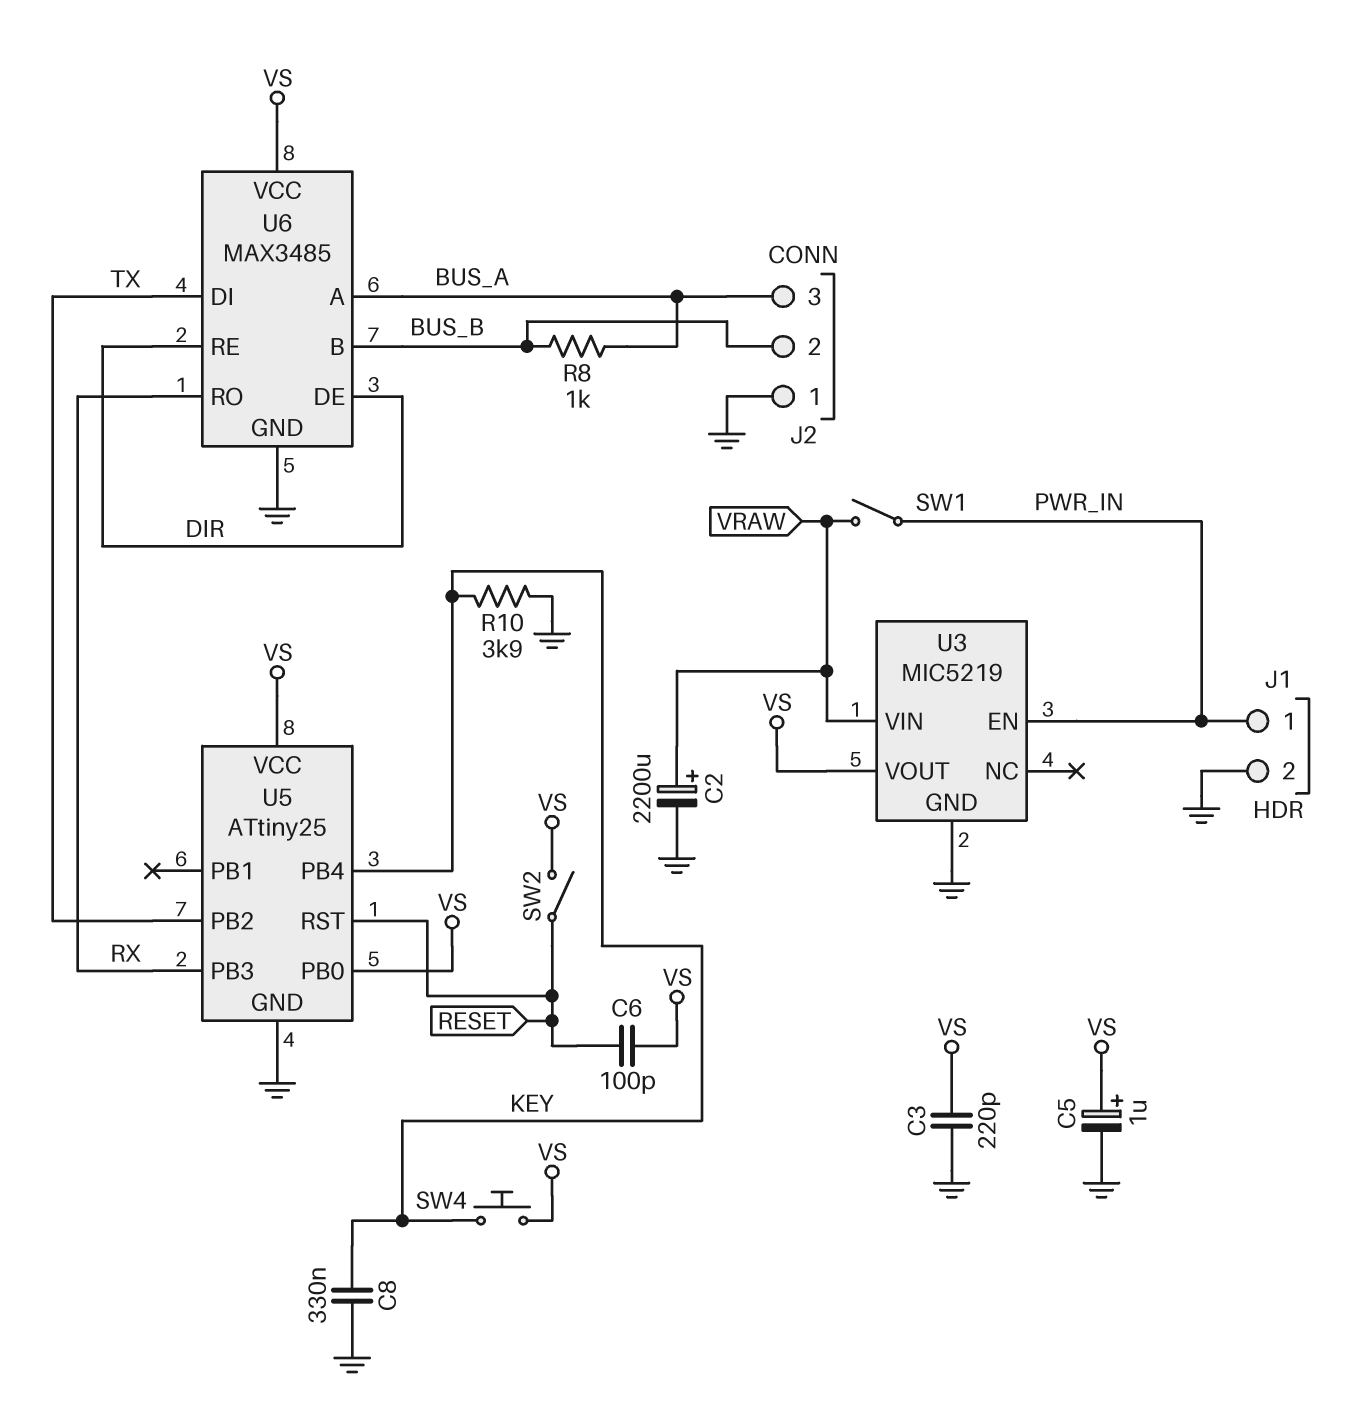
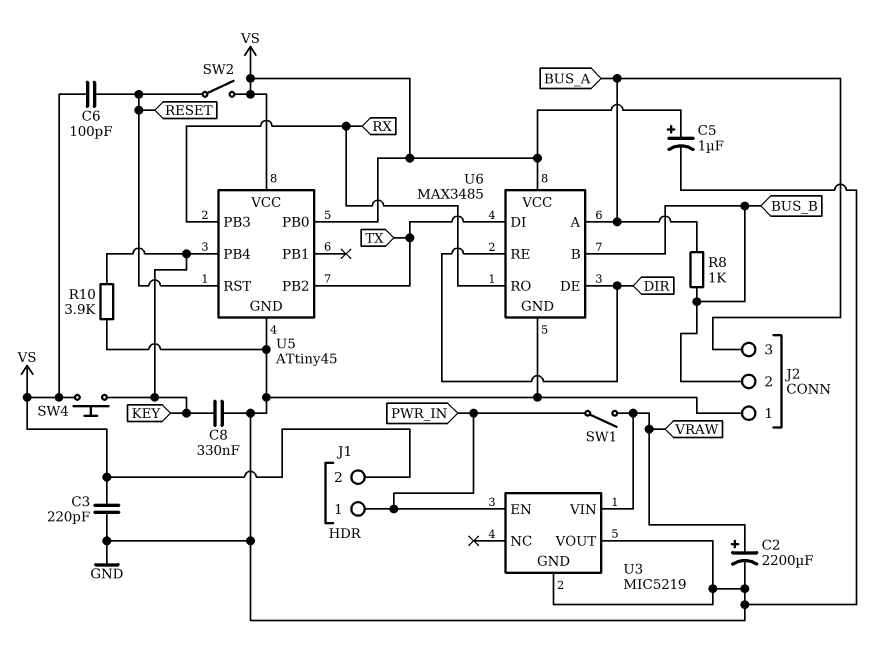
J1 pin 2: GND -> VS
U3 pin VOUT: VS -> GND
U5: ATtiny25 -> ATtiny45

